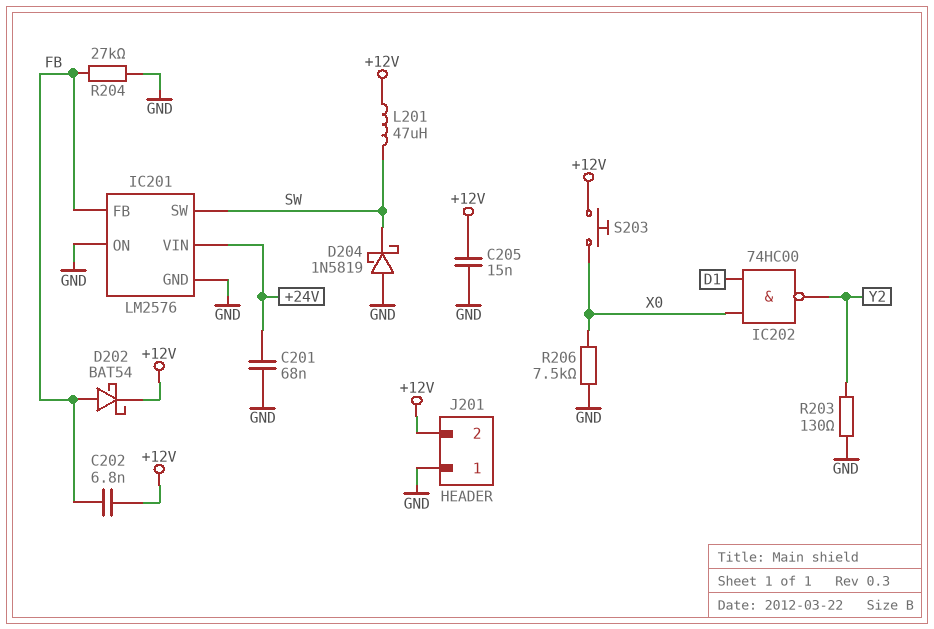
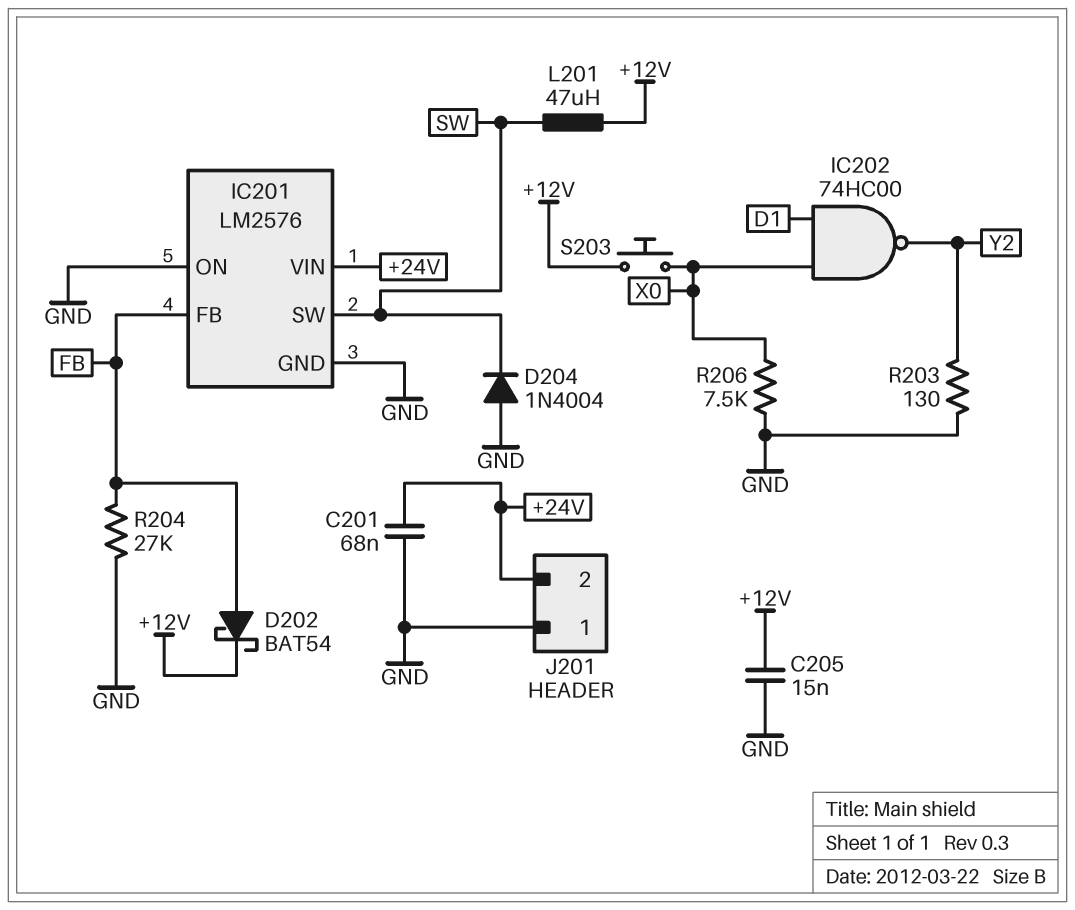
C202: 6.8nF (+12V, FB) -> none
D204: schottky 1N5819 (A GND, K SW) -> diode 1N4004 (A GND, K SW)
J201 pin 2: +12V -> +24V

